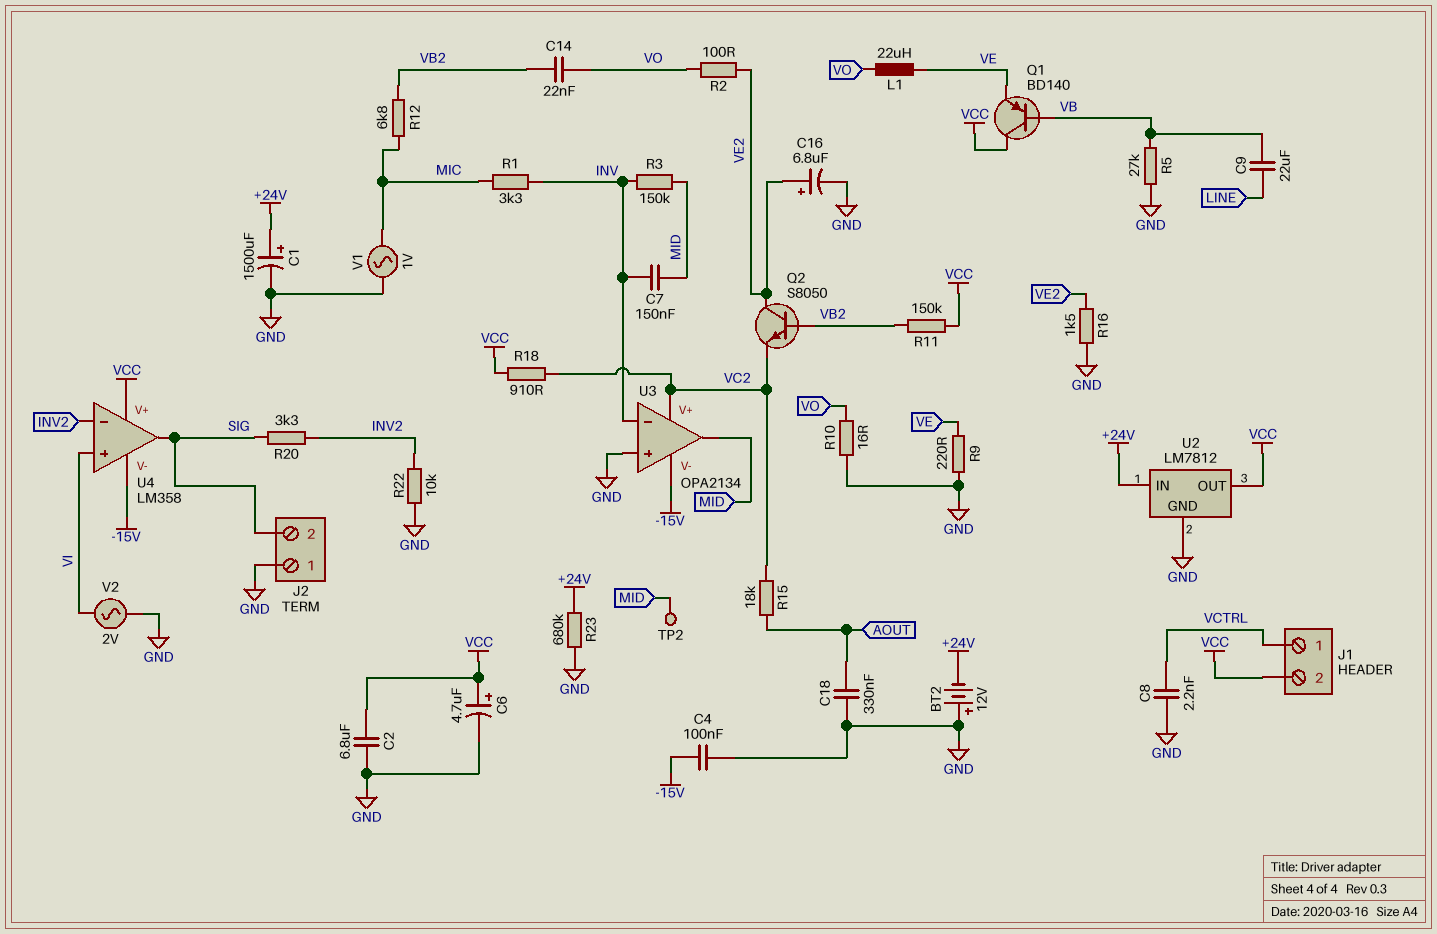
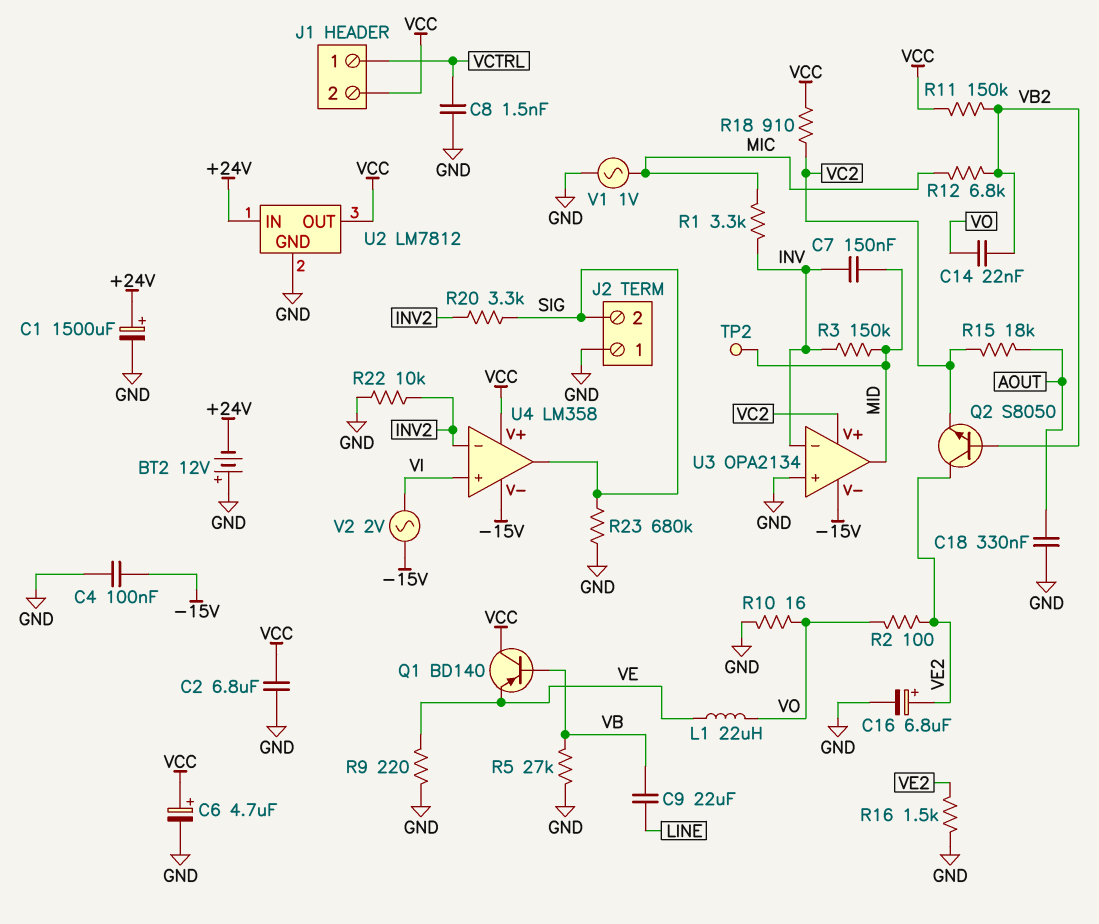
C8: 2.2nF (GND, VCTRL) -> 1.5nF (GND, VCTRL)
R23: 680k (+24V, GND) -> 680k (GND, SIG)
V2: AC 2V (GND, VI) -> AC 2V (-15V, VI)

